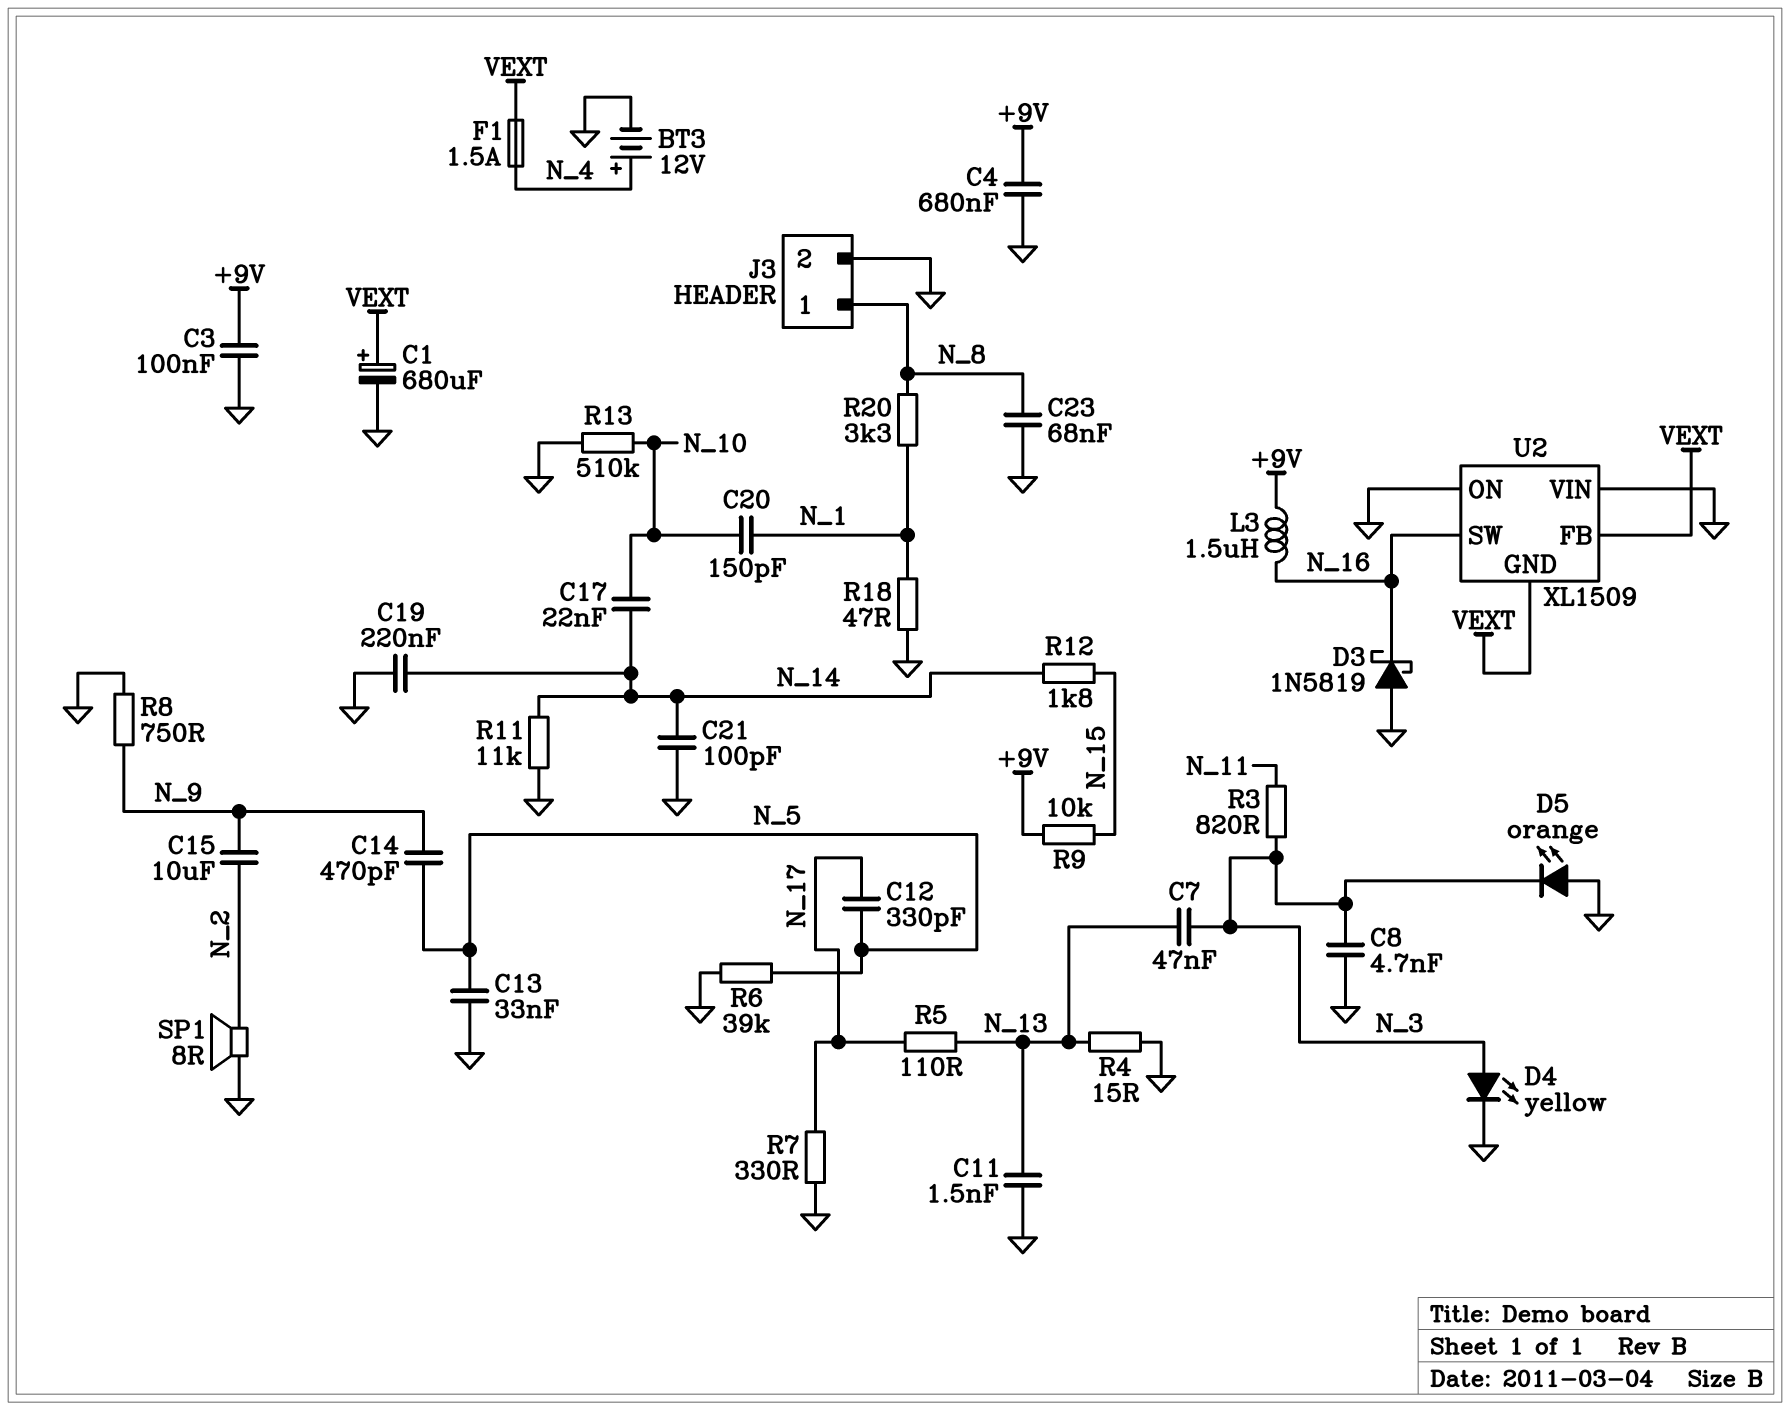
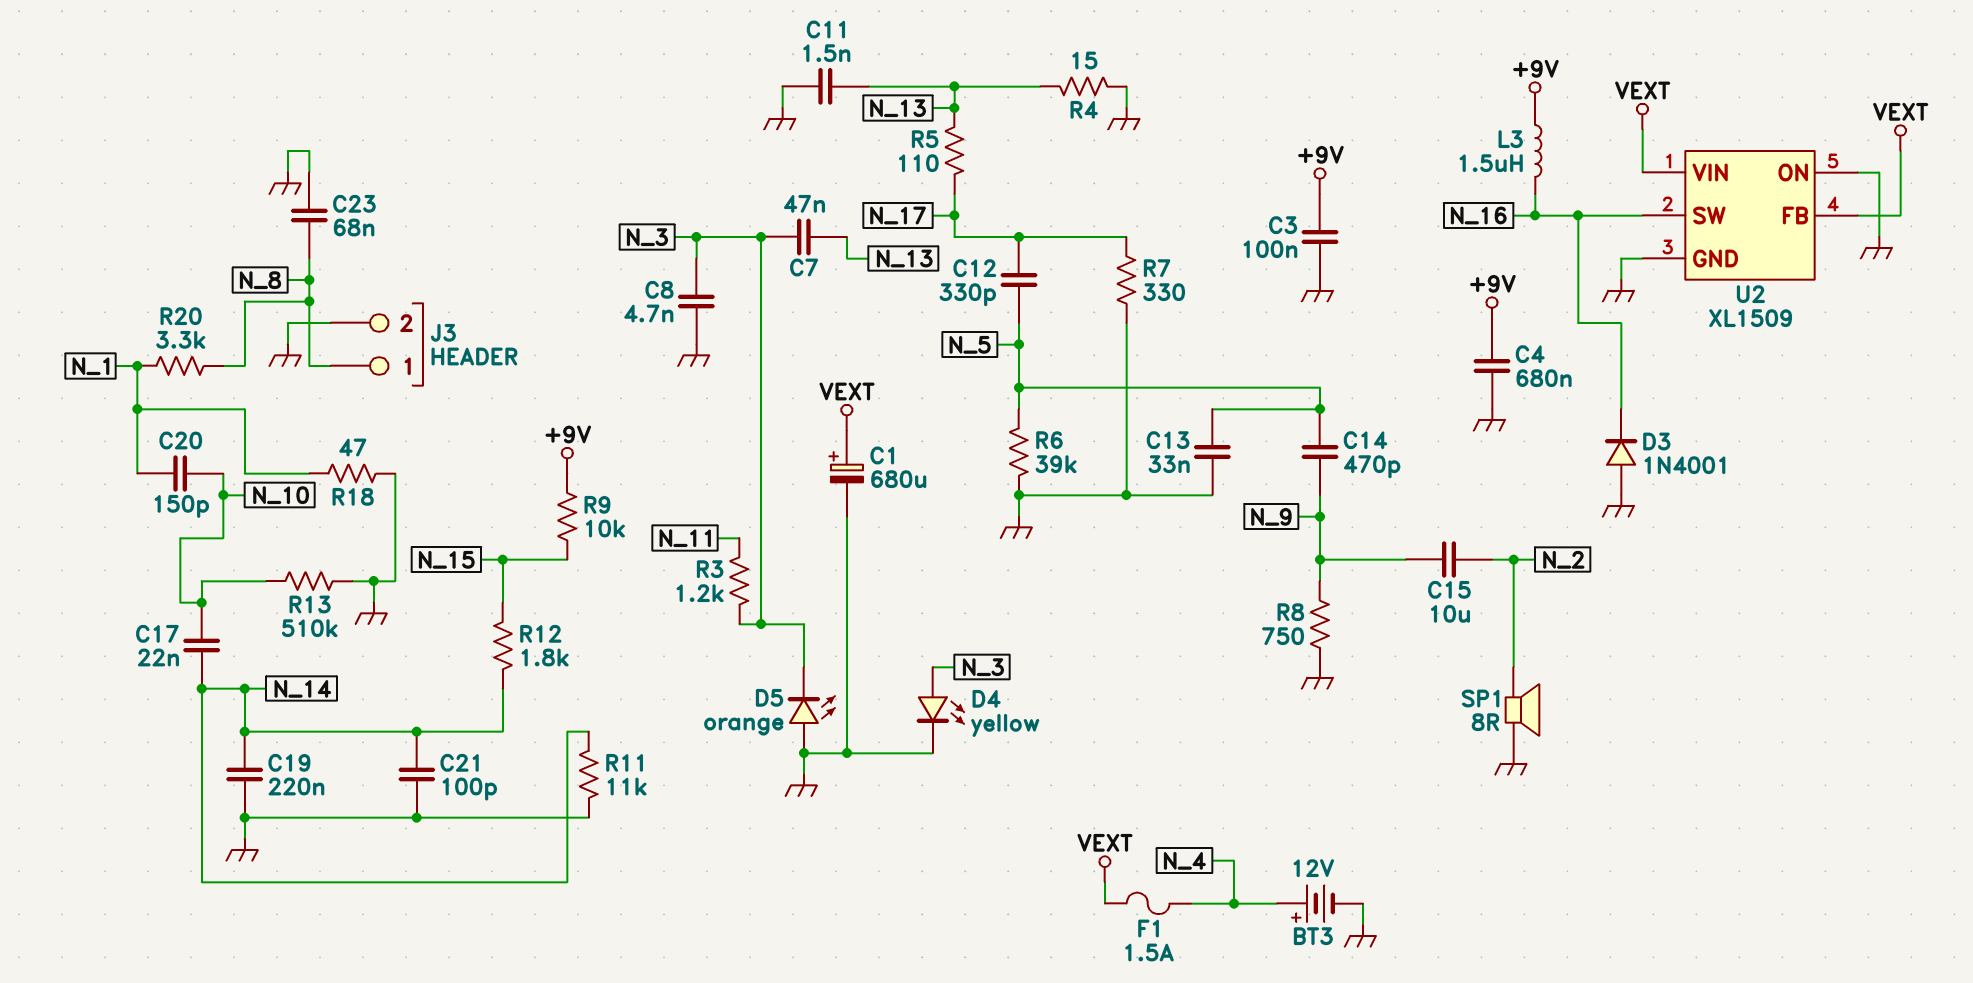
D3: schottky 1N5819 (A GND, K N_16) -> diode 1N4001 (A GND, K N_16)
R3: 820 (N_3, N_11) -> 1.2k (N_3, N_11)
U2 pin GND: VEXT -> GND
U2 pin VIN: GND -> VEXT

